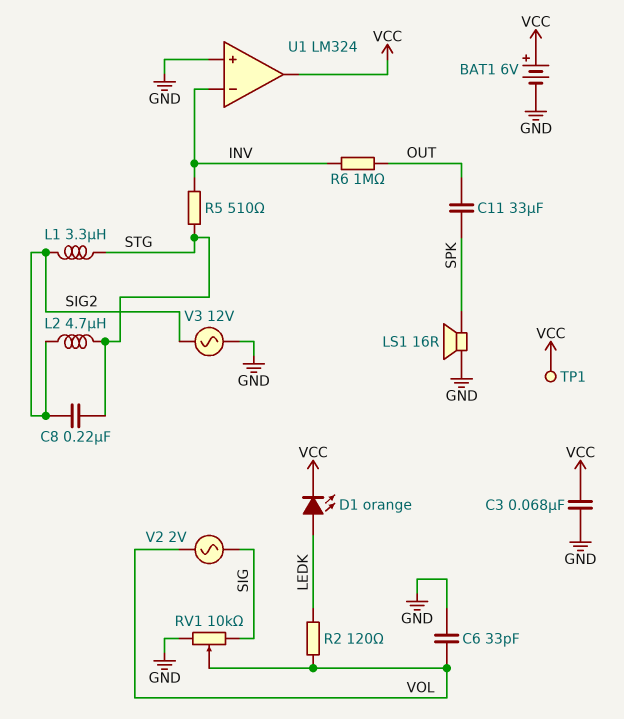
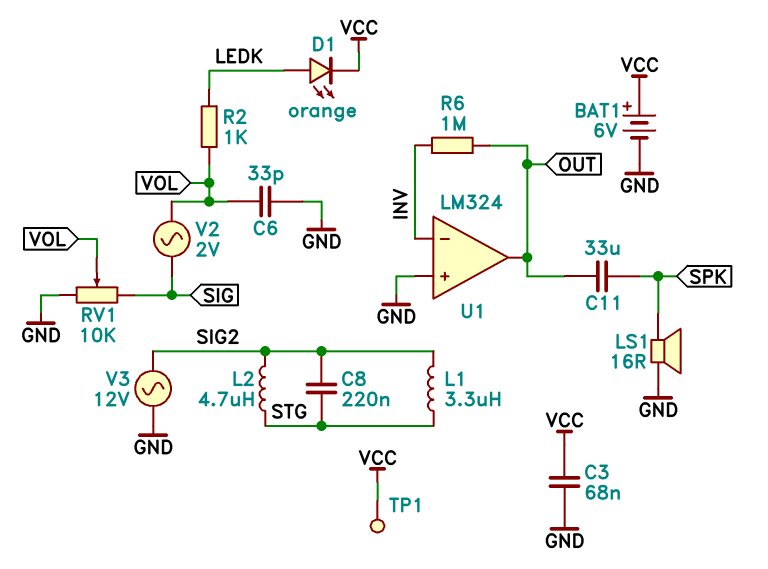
R2: 120 (LEDK, VOL) -> 1k (LEDK, VOL)
R5: 510 (INV, STG) -> none
U1 pin out: VCC -> OUT

